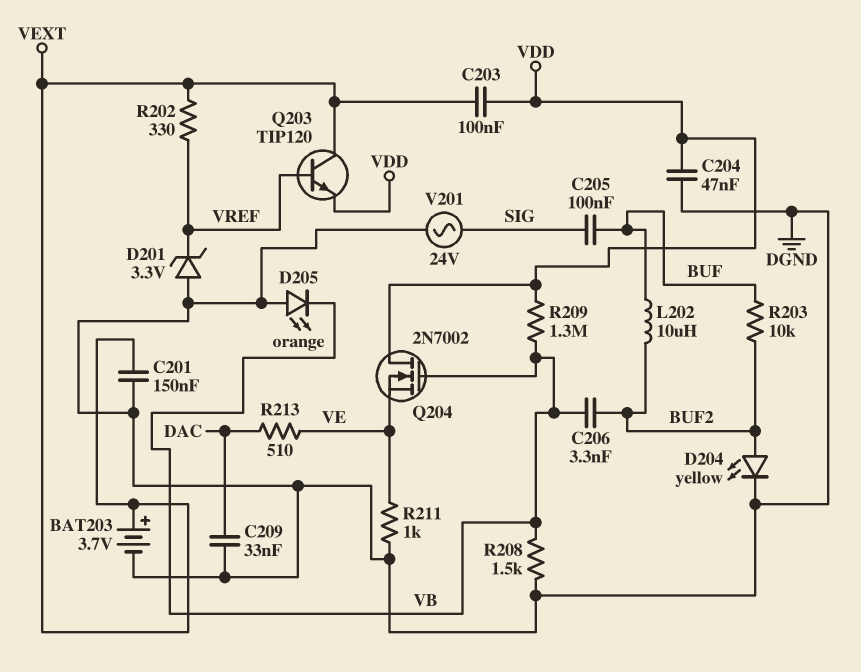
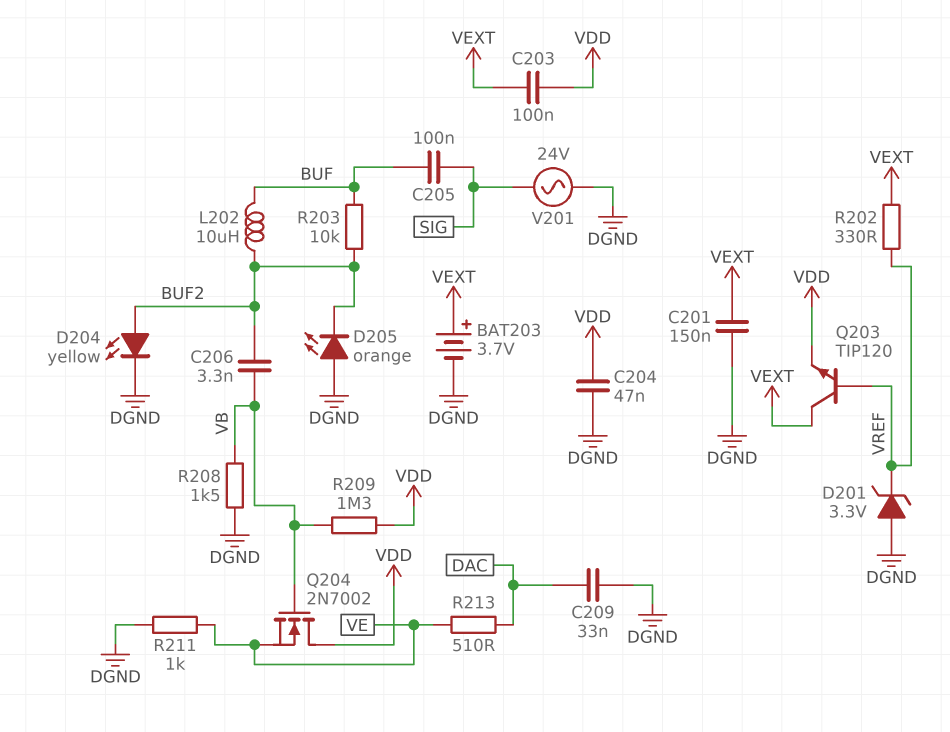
D205: LED orange (A DGND, K VB) -> LED orange (A DGND, K BUF2)

